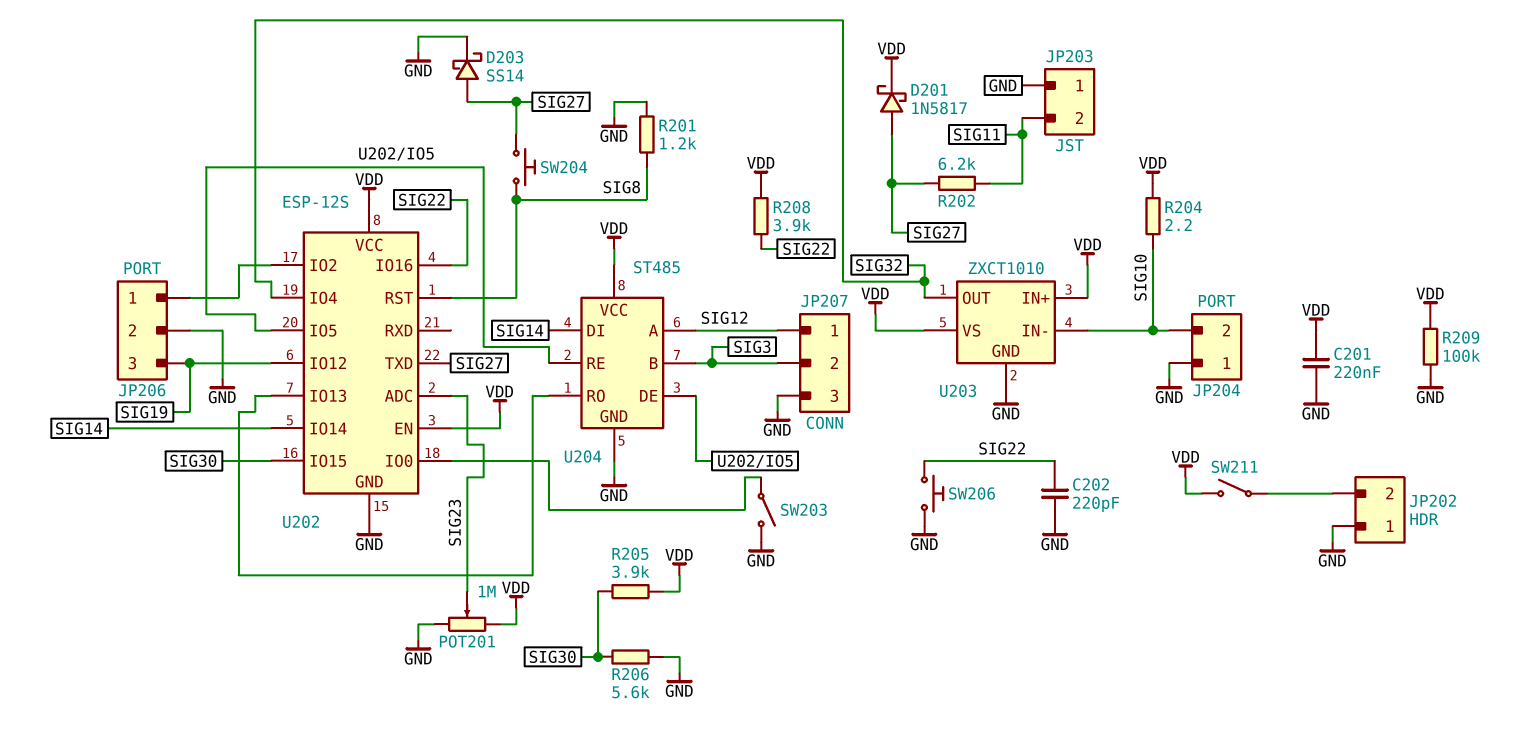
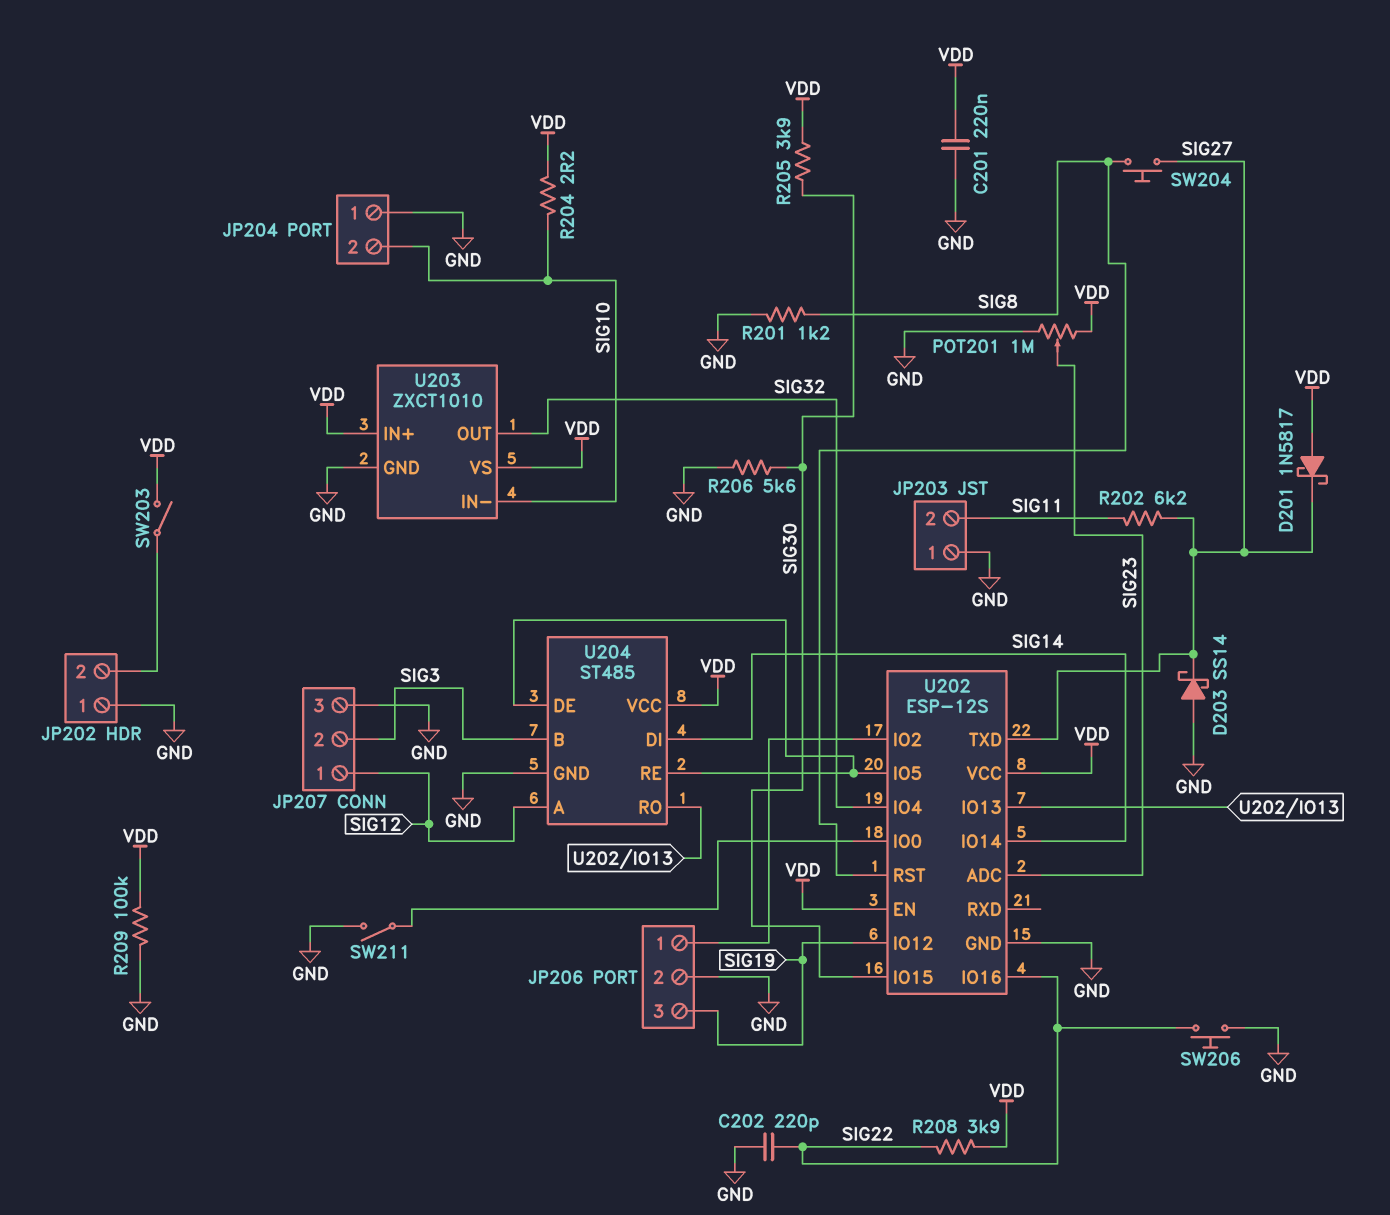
D201: schottky 1N5817 (A SIG27, K VDD) -> schottky 1N5817 (A VDD, K SIG27)
D203: schottky SS14 (A SIG27, K GND) -> schottky SS14 (A GND, K SIG27)
SW203: switch (GND, U202/IO0) -> switch (JP202/2, VDD)
SW211: switch (JP202/2, VDD) -> switch (GND, U202/IO0)

